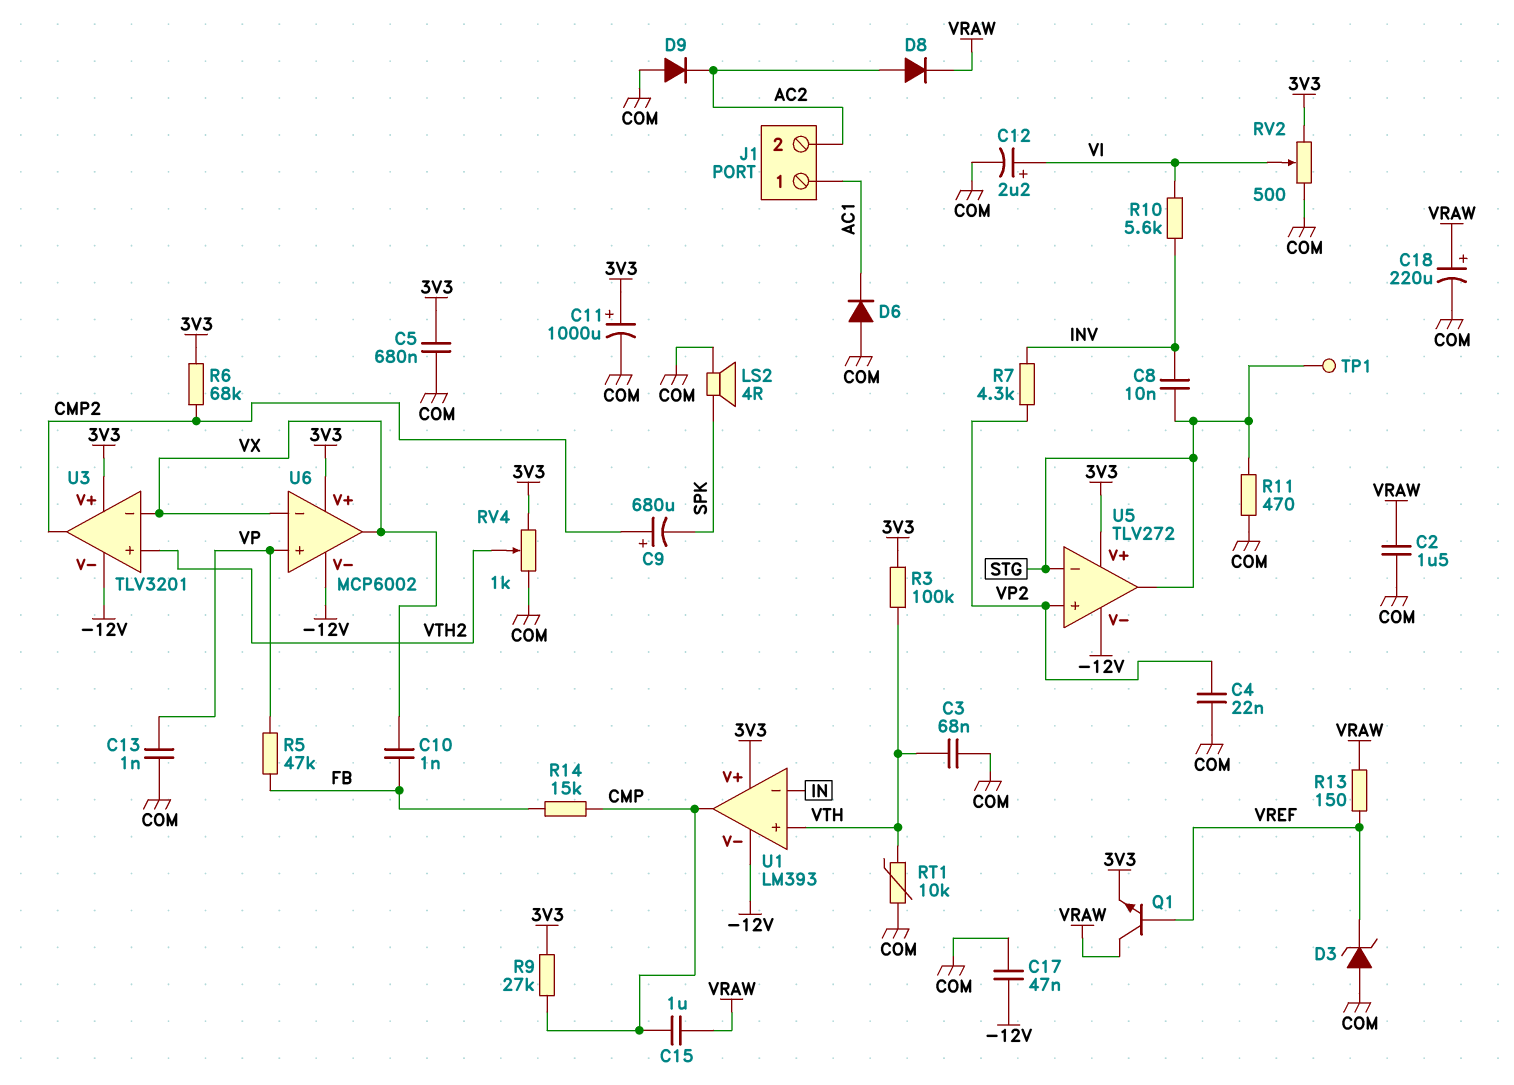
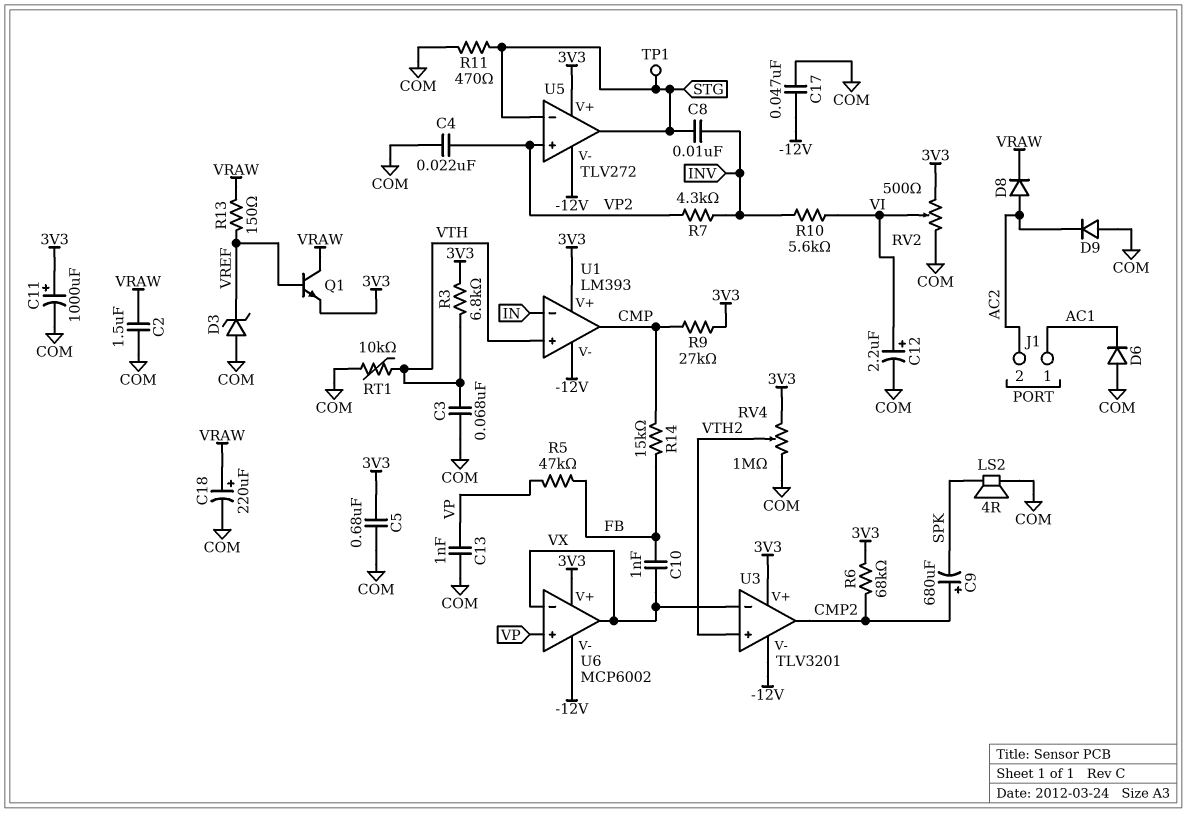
C15: 1uF (CMP, VRAW) -> none
R3: 100k (3V3, VTH) -> 6.8k (3V3, VTH)
RV4: 1k (3V3, COM, wiper VTH2) -> 1M (3V3, COM, wiper VTH2)

